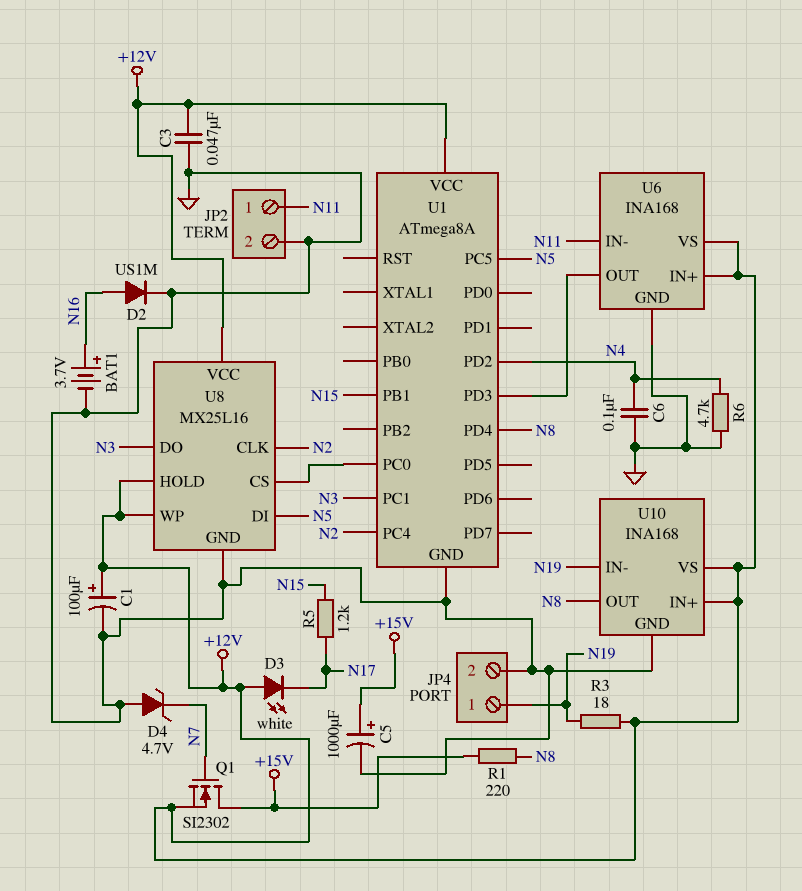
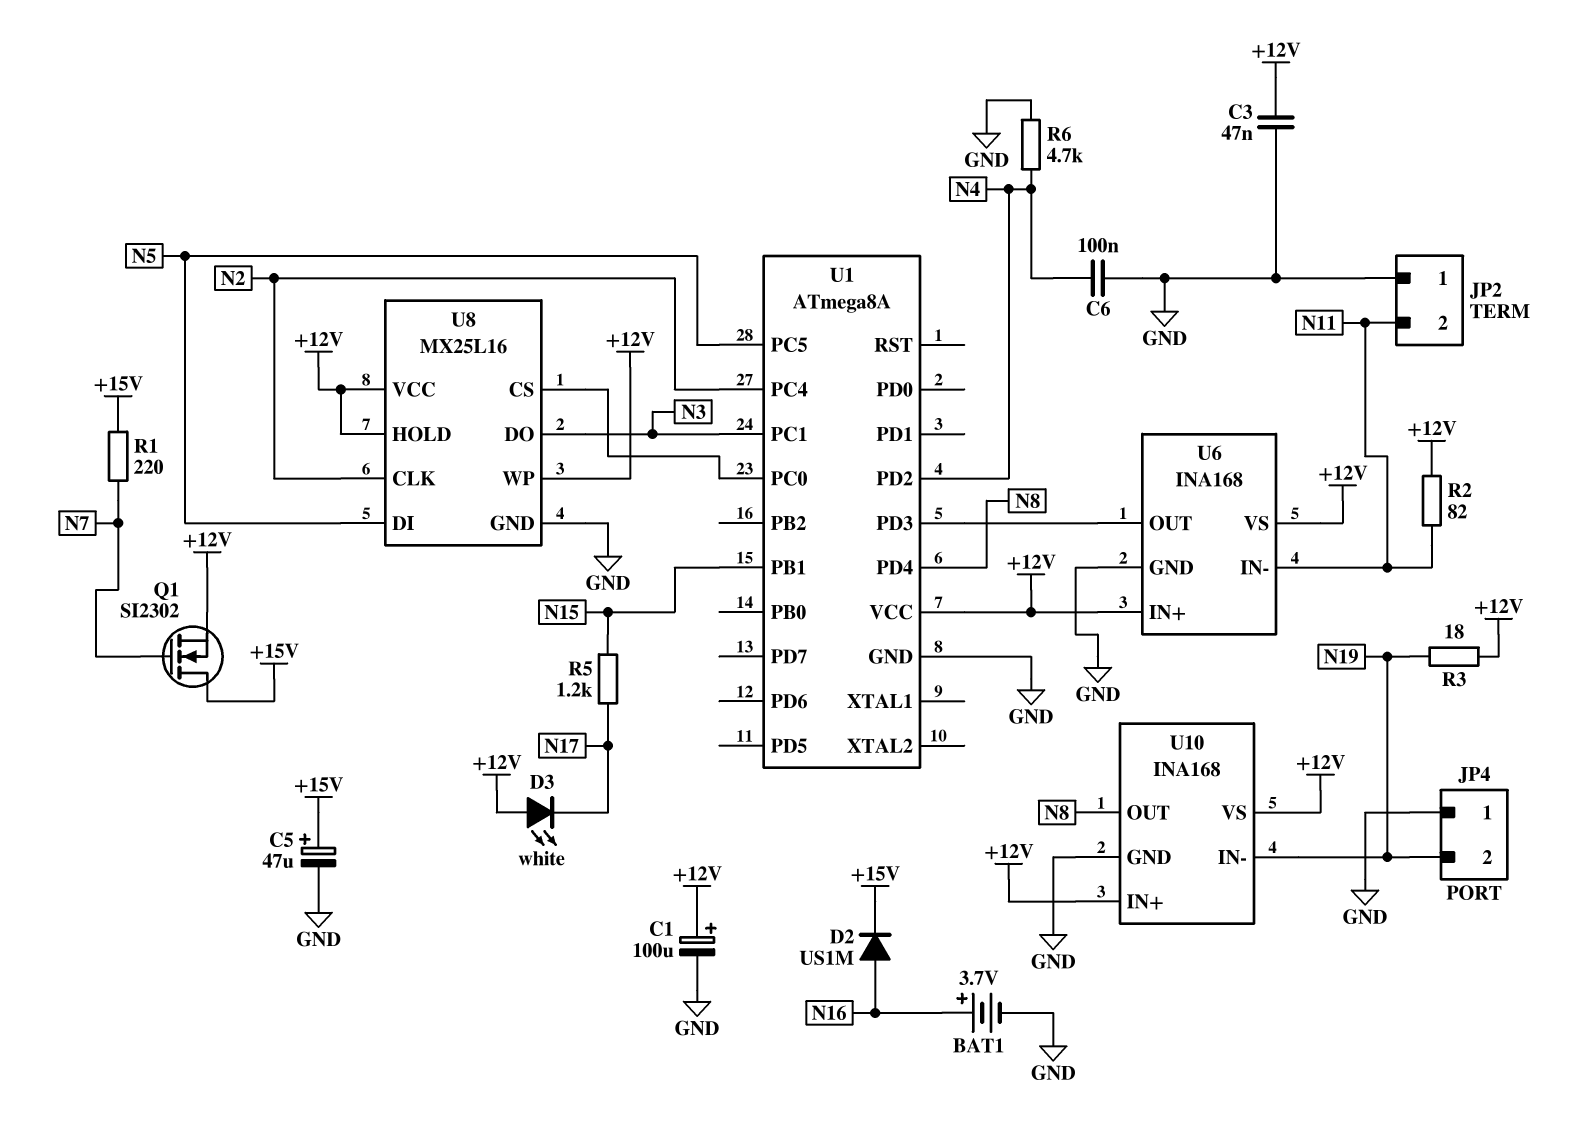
C5: 1000uF (plus +15V, minus GND) -> 47uF (plus +15V, minus GND)
D2: diode US1M (A N16, K GND) -> diode US1M (A N16, K +15V)
D4: zener 4.7V (A GND, K N7) -> none
JP2 pin 1: N11 -> GND
JP2 pin 2: GND -> N11
JP4 pin 1: N19 -> GND
JP4 pin 2: GND -> N19
R1: 220 (+15V, N8) -> 220 (+15V, N7)
R2: none -> 82 (+12V, N11)

